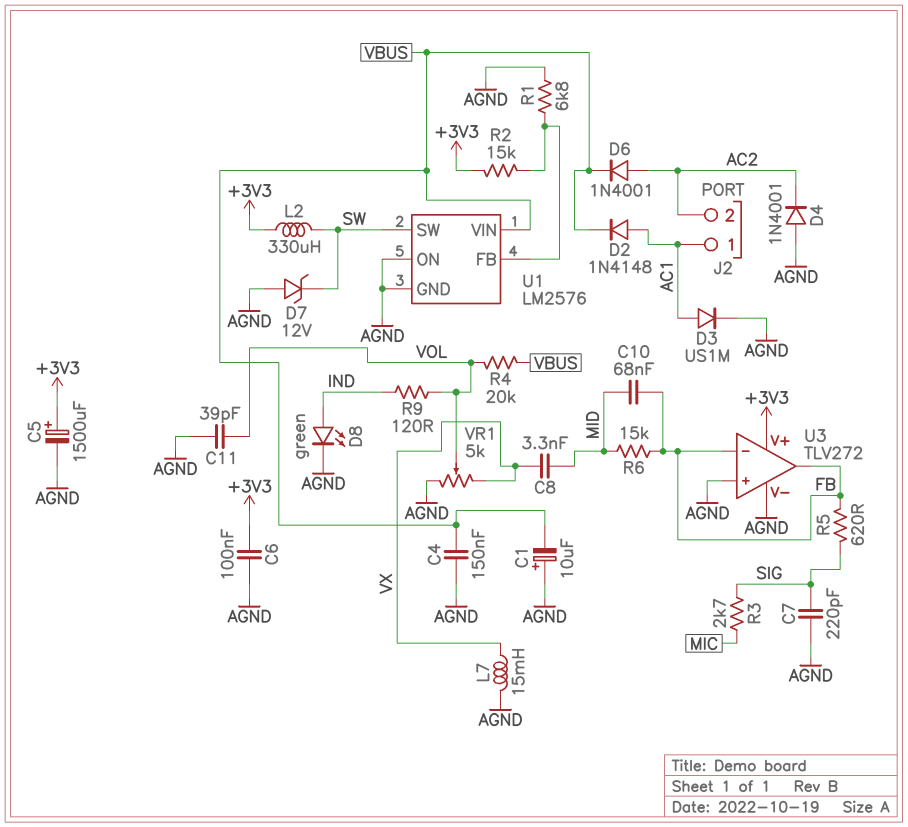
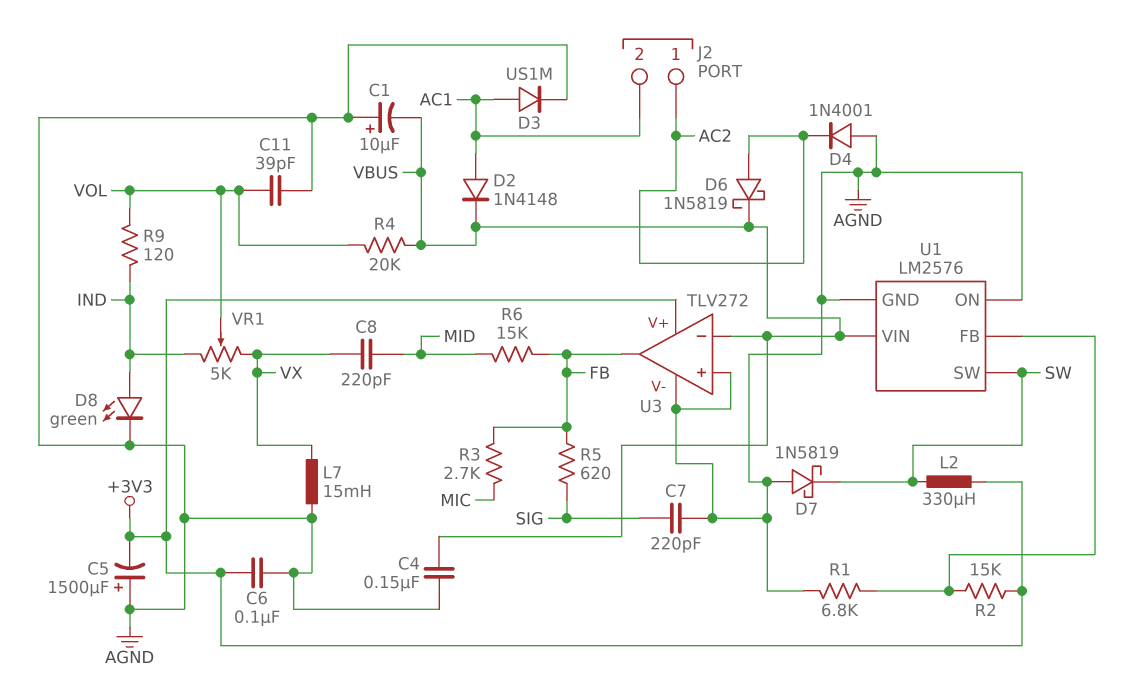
C5: 1500uF (plus +3V3, minus AGND) -> 1500uF (plus AGND, minus +3V3)
C8: 3.3nF (MID, VX) -> 220pF (MID, VX)
C10: 68nF (FB, MID) -> none
D6: diode 1N4001 (A AC2, K VBUS) -> schottky 1N5819 (A AC2, K VBUS)
D7: zener 12V (A AGND, K SW) -> schottky 1N5819 (A AGND, K SW)
J2 pin 1: AC1 -> AC2
J2 pin 2: AC2 -> AC1
R3: 2.7k (MIC, SIG) -> 2.7k (FB, MIC)
U3 pin in-: FB -> VBUS
VR1: 5k (AGND, VX, wiper VOL) -> 5k (IND, VX, wiper VOL)

